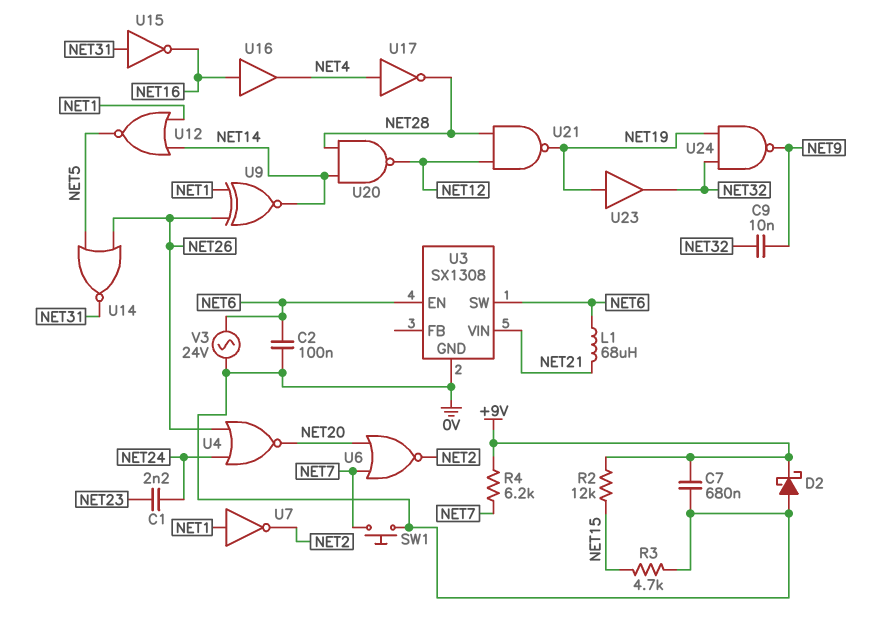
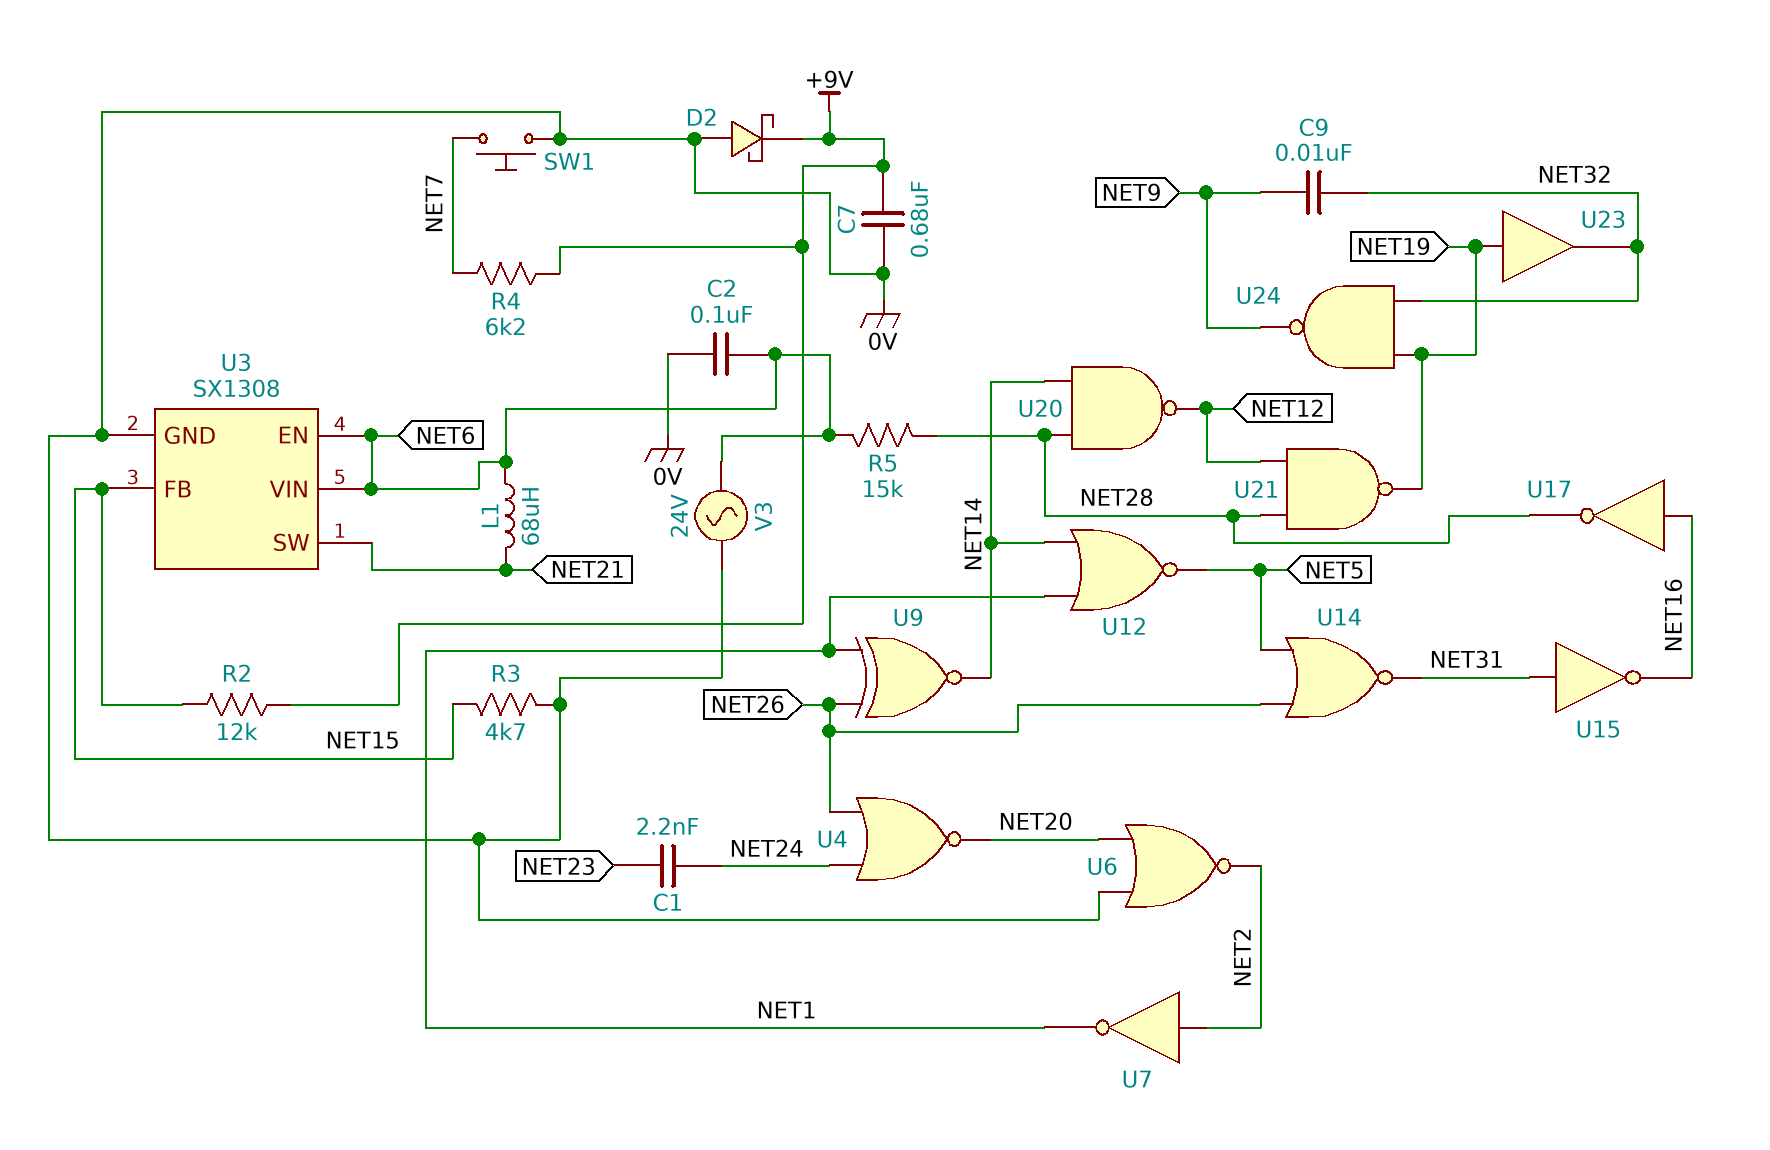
R5: none -> 15k (NET6, NET28)
U3 pin FB: none -> NET15
U3 pin SW: NET6 -> NET21
U3 pin VIN: NET21 -> NET6
U6: NOR (in NET7, in NET20, out NET2) -> NOR (in 0V, in NET20, out NET2)
U7: NOT (in NET1, out NET2) -> NOT (in NET2, out NET1)
U16: buffer (in NET16, out NET4) -> none
U17: NOT (in NET4, out NET28) -> NOT (in NET16, out NET28)

